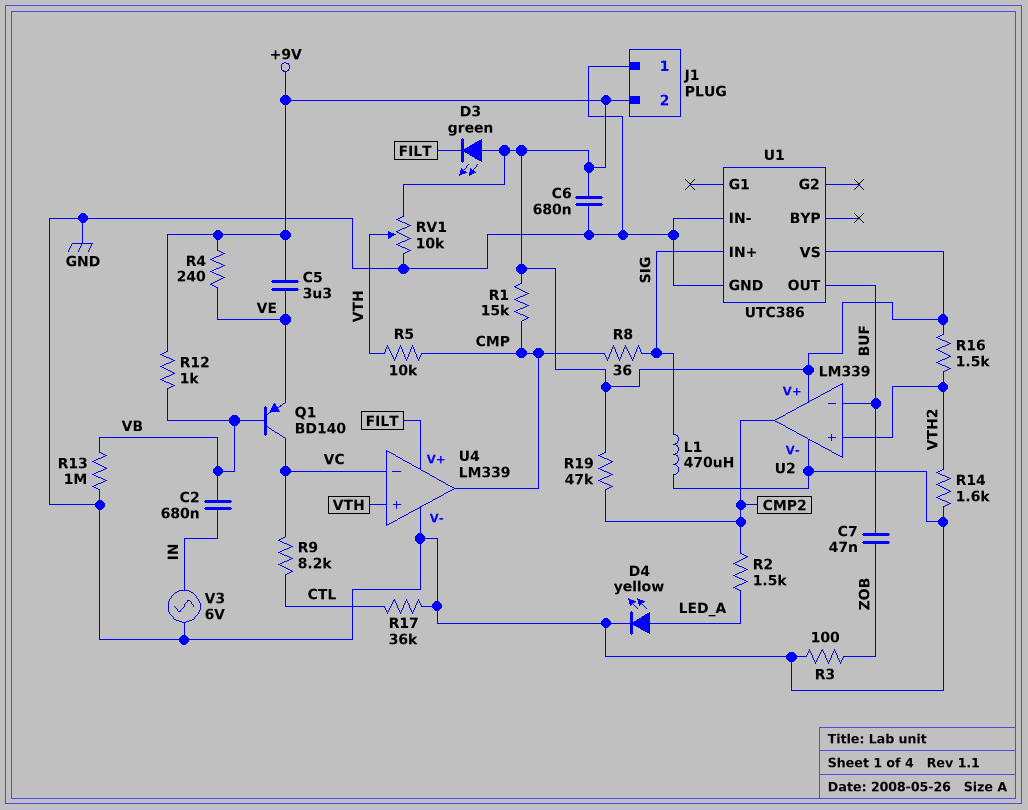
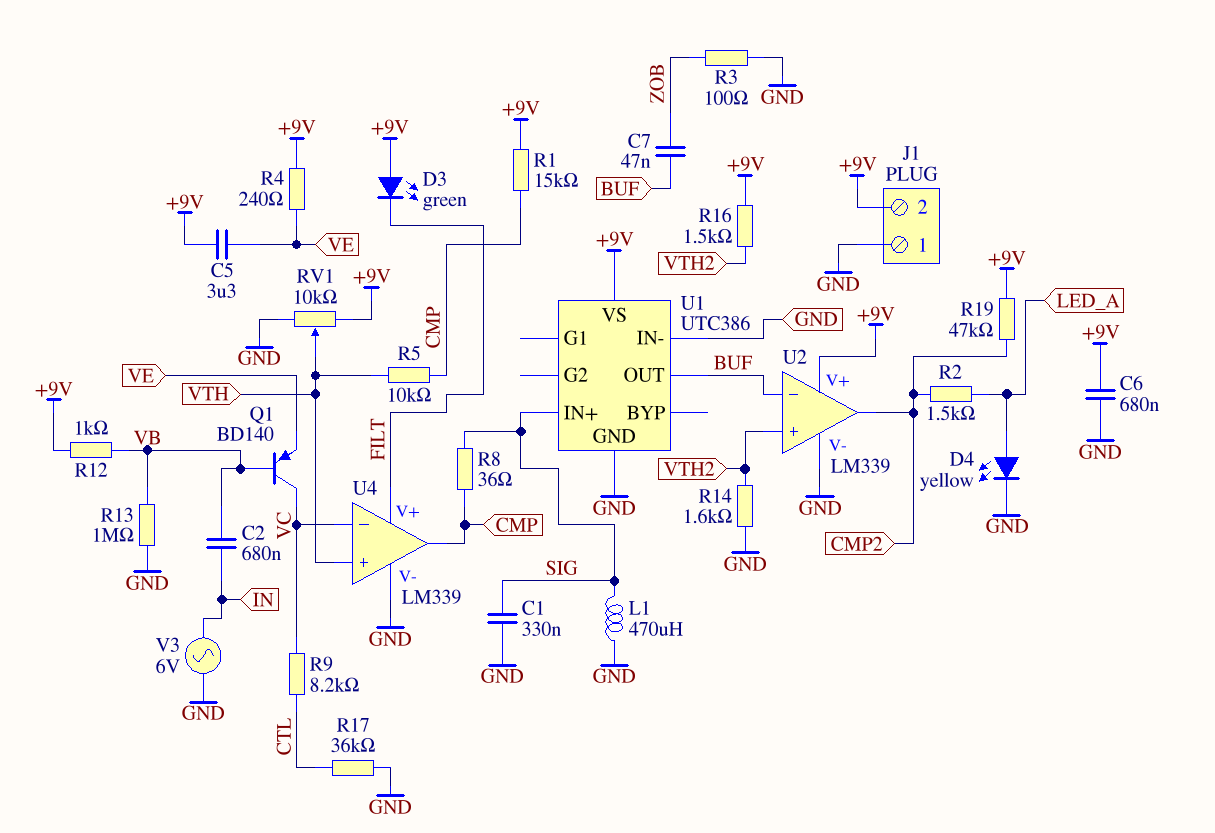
C1: none -> 330nF (GND, SIG)

